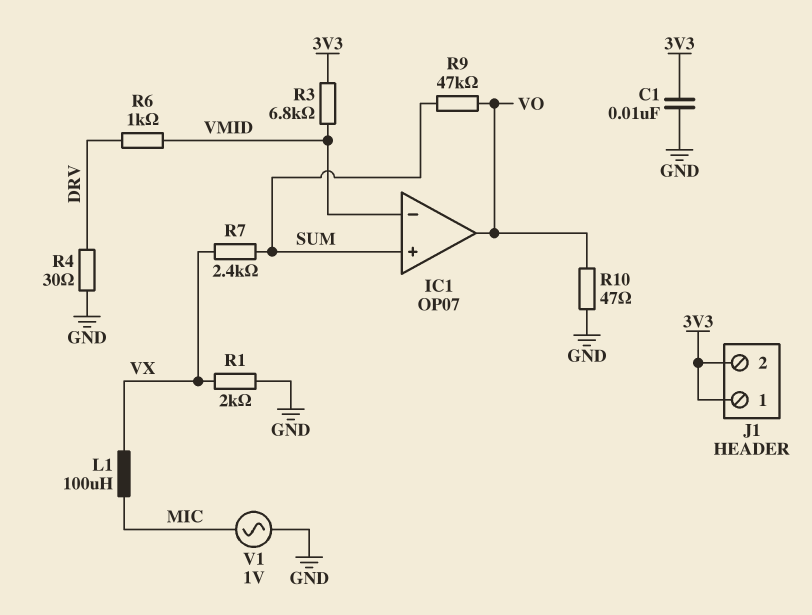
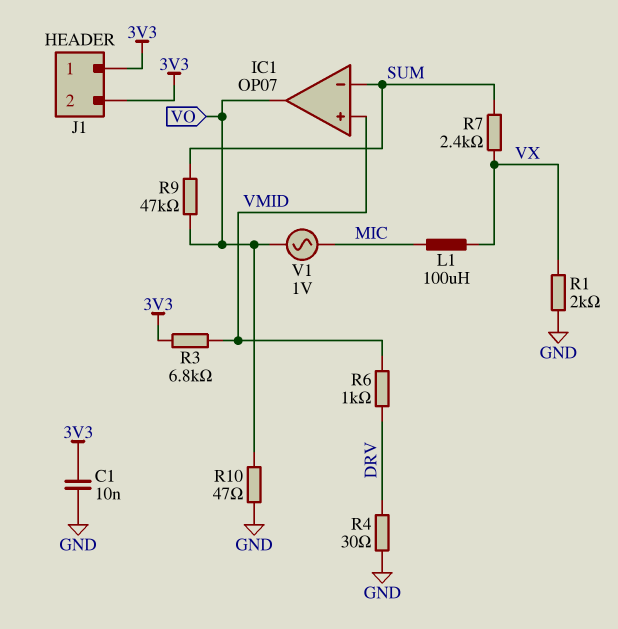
IC1 pin in+: SUM -> VMID
IC1 pin in-: VMID -> SUM
V1: AC 1V (GND, MIC) -> AC 1V (MIC, VO)

